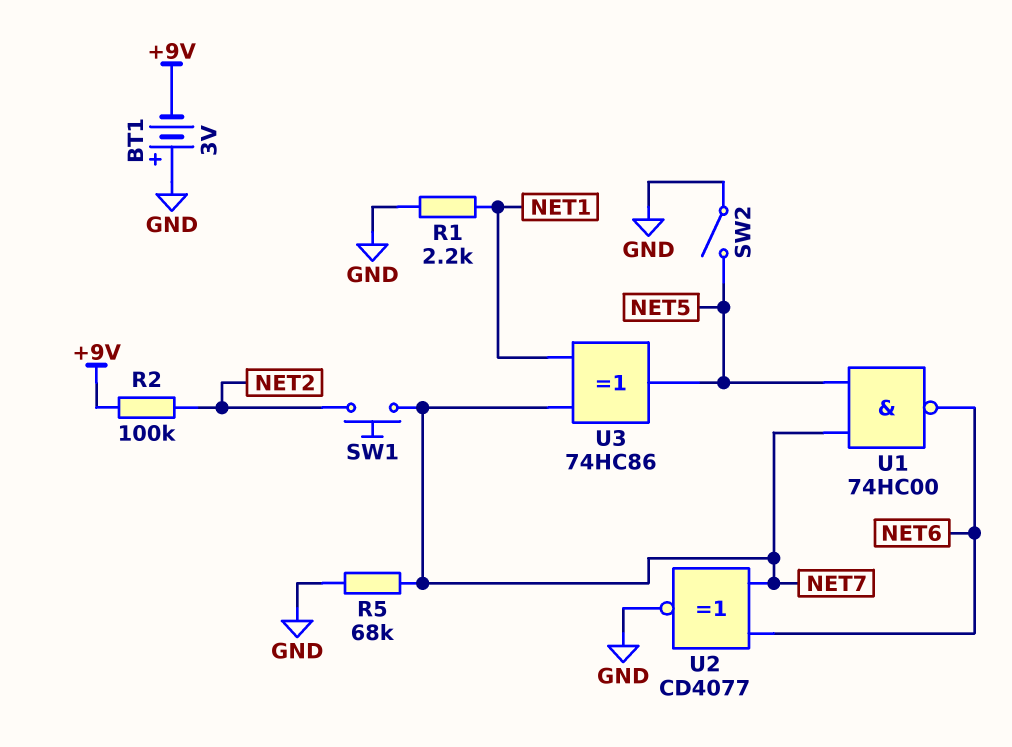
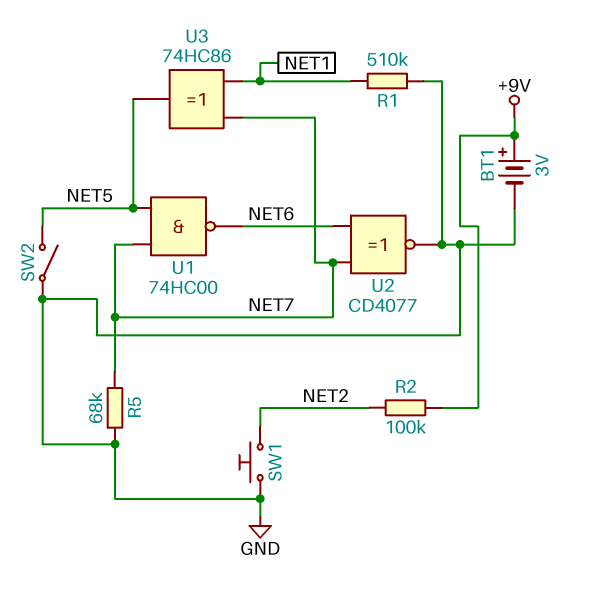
BT1: 3V (plus GND, minus +9V) -> 3V (plus +9V, minus GND)
R1: 2.2k (GND, NET1) -> 510k (GND, NET1)
SW1: button (NET2, NET7) -> button (GND, NET2)

